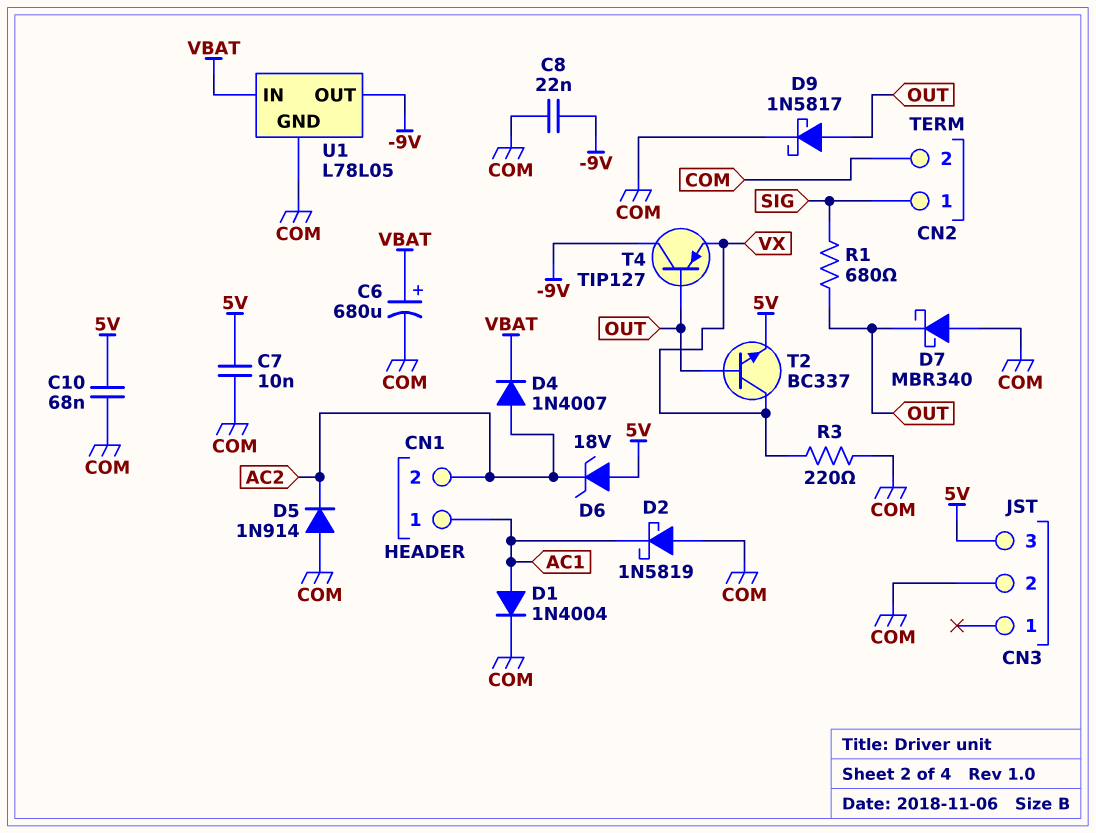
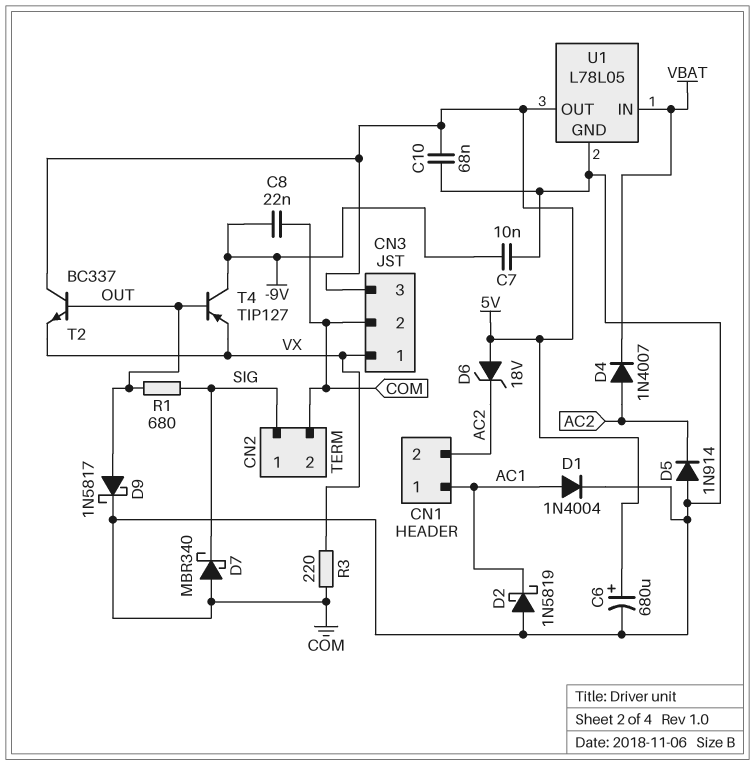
C6: 680uF (plus VBAT, minus COM) -> 680uF (plus 5V, minus COM)
C7: 10nF (5V, COM) -> 10nF (-9V, COM)
CN3 pin 1: none -> VX
D7: schottky MBR340 (A COM, K OUT) -> schottky MBR340 (A COM, K SIG)
T2: NPN BC337 (B OUT, C VX, E 5V) -> NPN BC337 (B OUT, C 5V, E VX)
U1 pin OUT: -9V -> 5V

